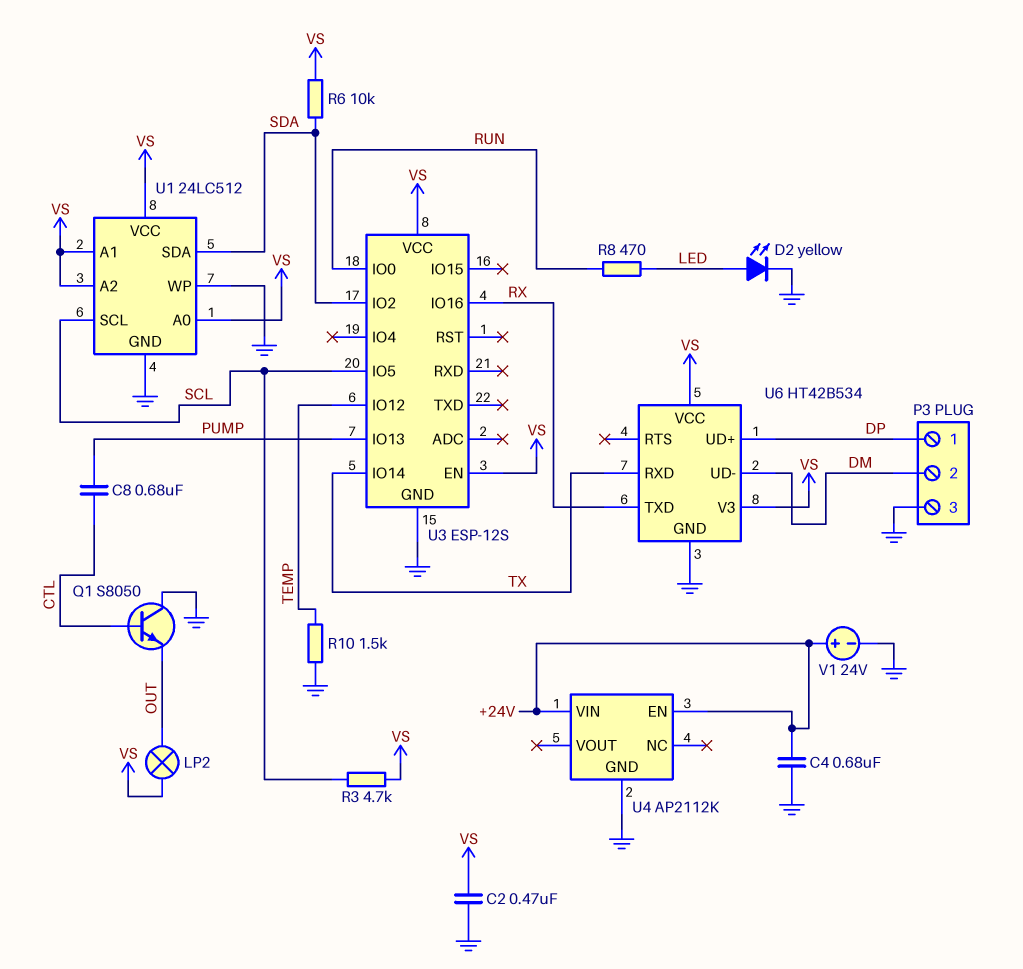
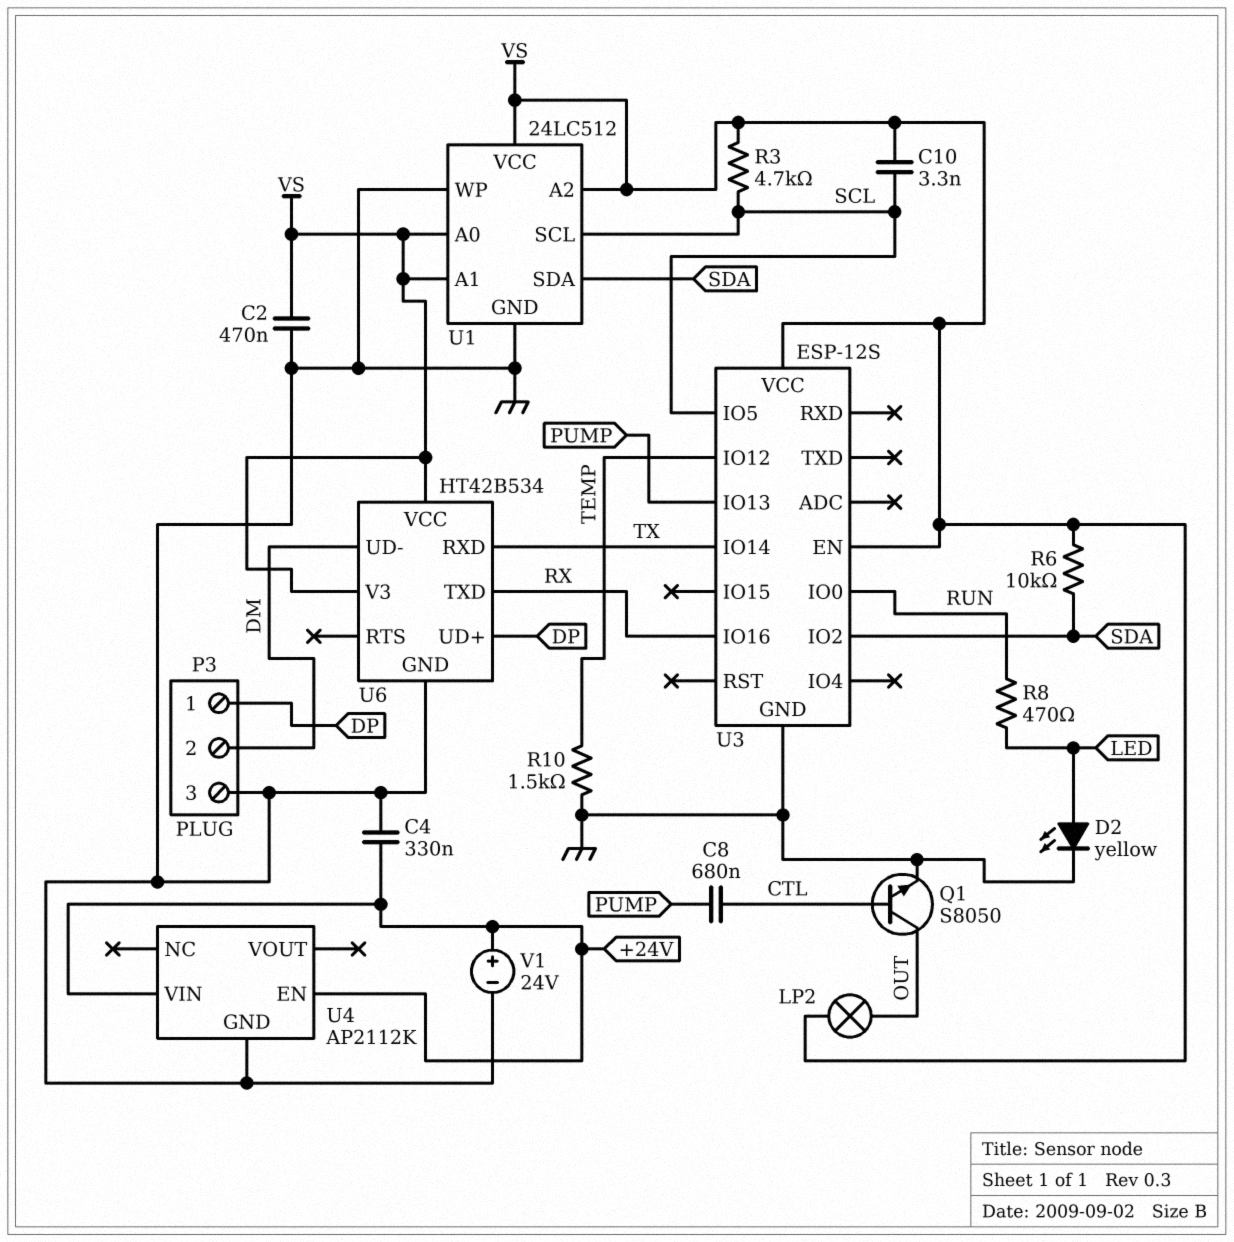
C4: 680nF (+24V, GND) -> 330nF (+24V, GND)
C10: none -> 3.3nF (SCL, VS)
Q1: NPN S8050 (B CTL, C GND, E OUT) -> NPN S8050 (B CTL, C OUT, E GND)

